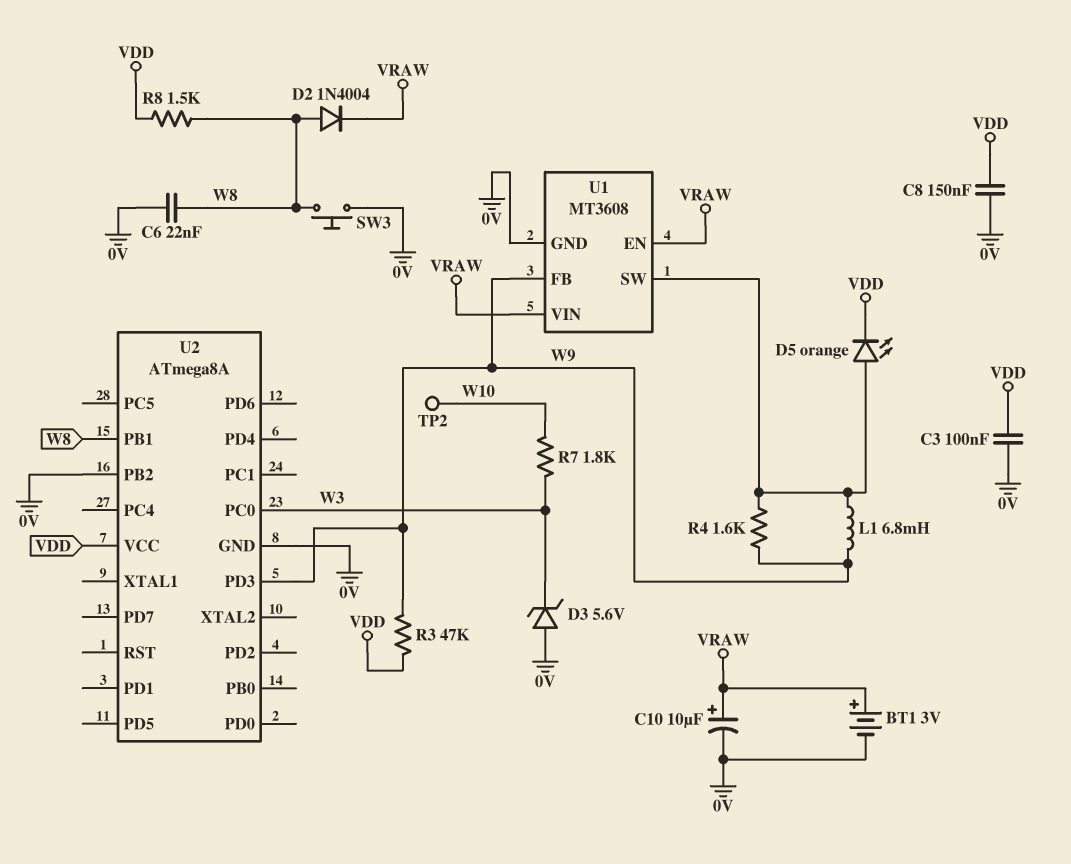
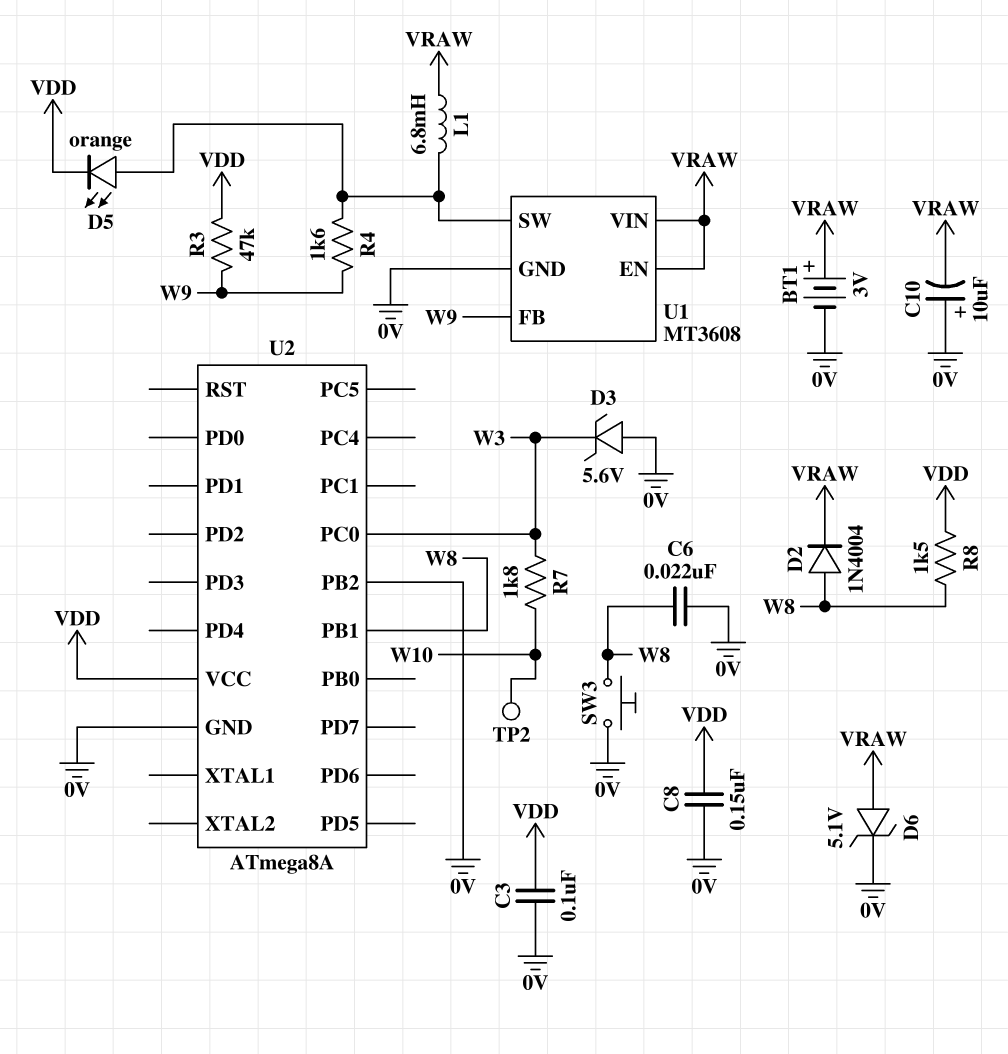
C10: 10uF (plus VRAW, minus 0V) -> 10uF (plus 0V, minus VRAW)
D6: none -> zener 5.1V (A VRAW, K 0V)
L1: 6.8mH (U1/SW, W9) -> 6.8mH (U1/SW, VRAW)
U2 pin PD3: W9 -> none

